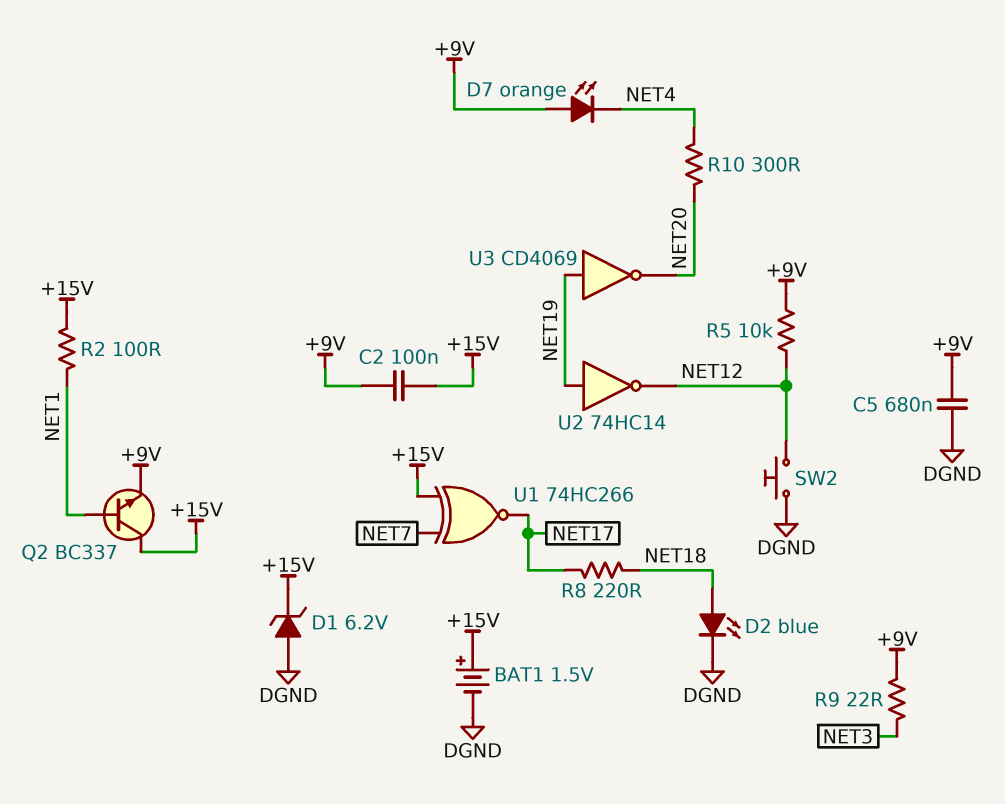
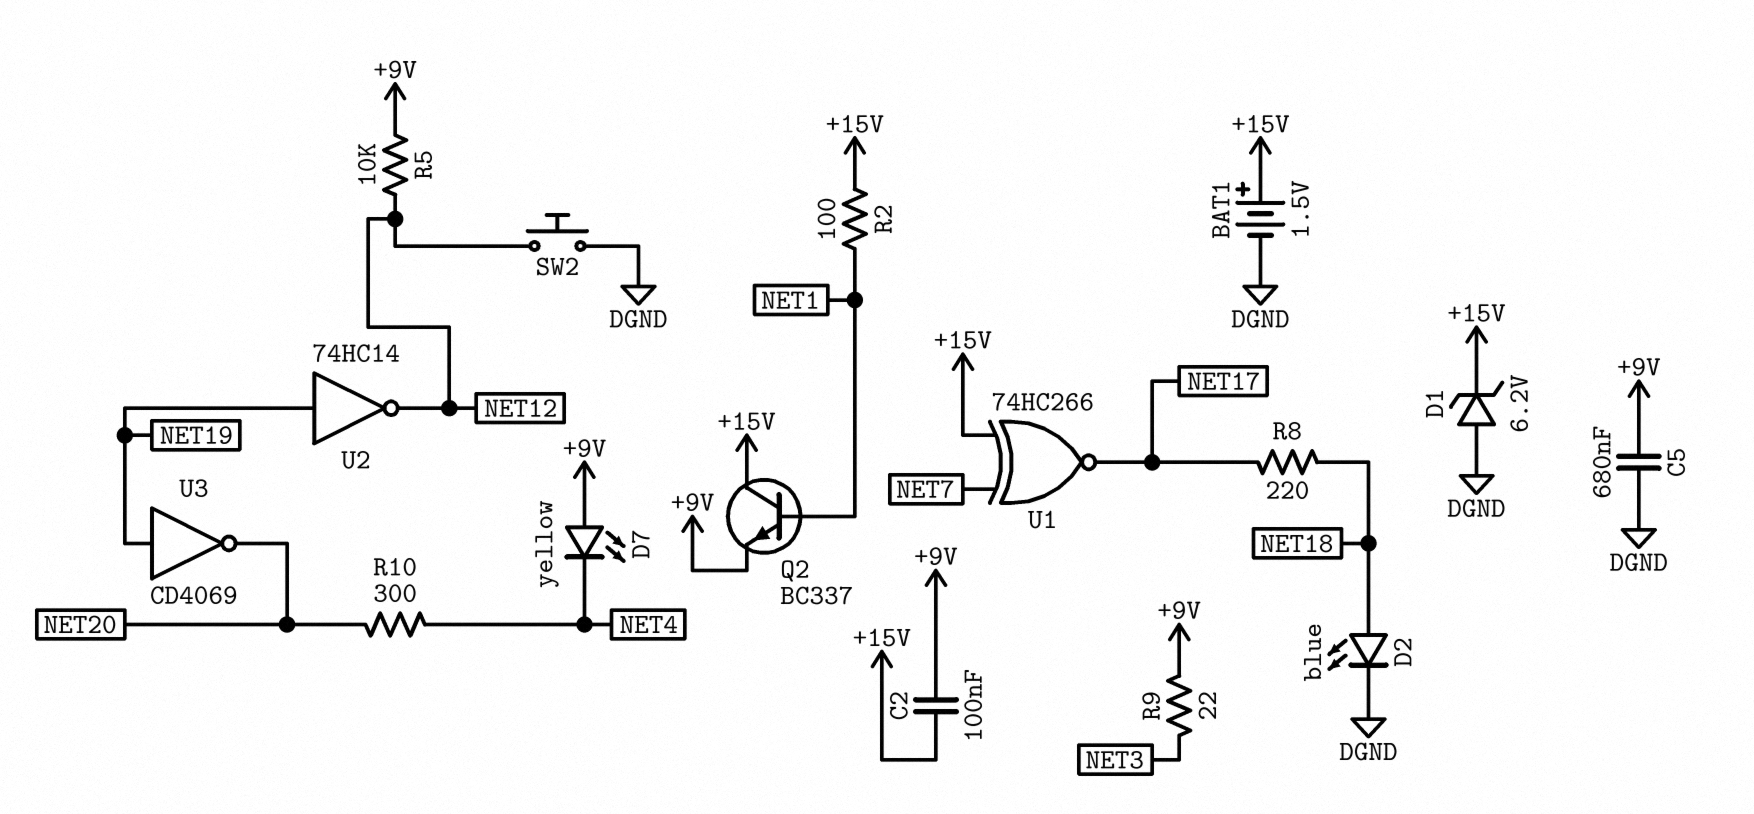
D7: LED orange (A +9V, K NET4) -> LED yellow (A +9V, K NET4)

